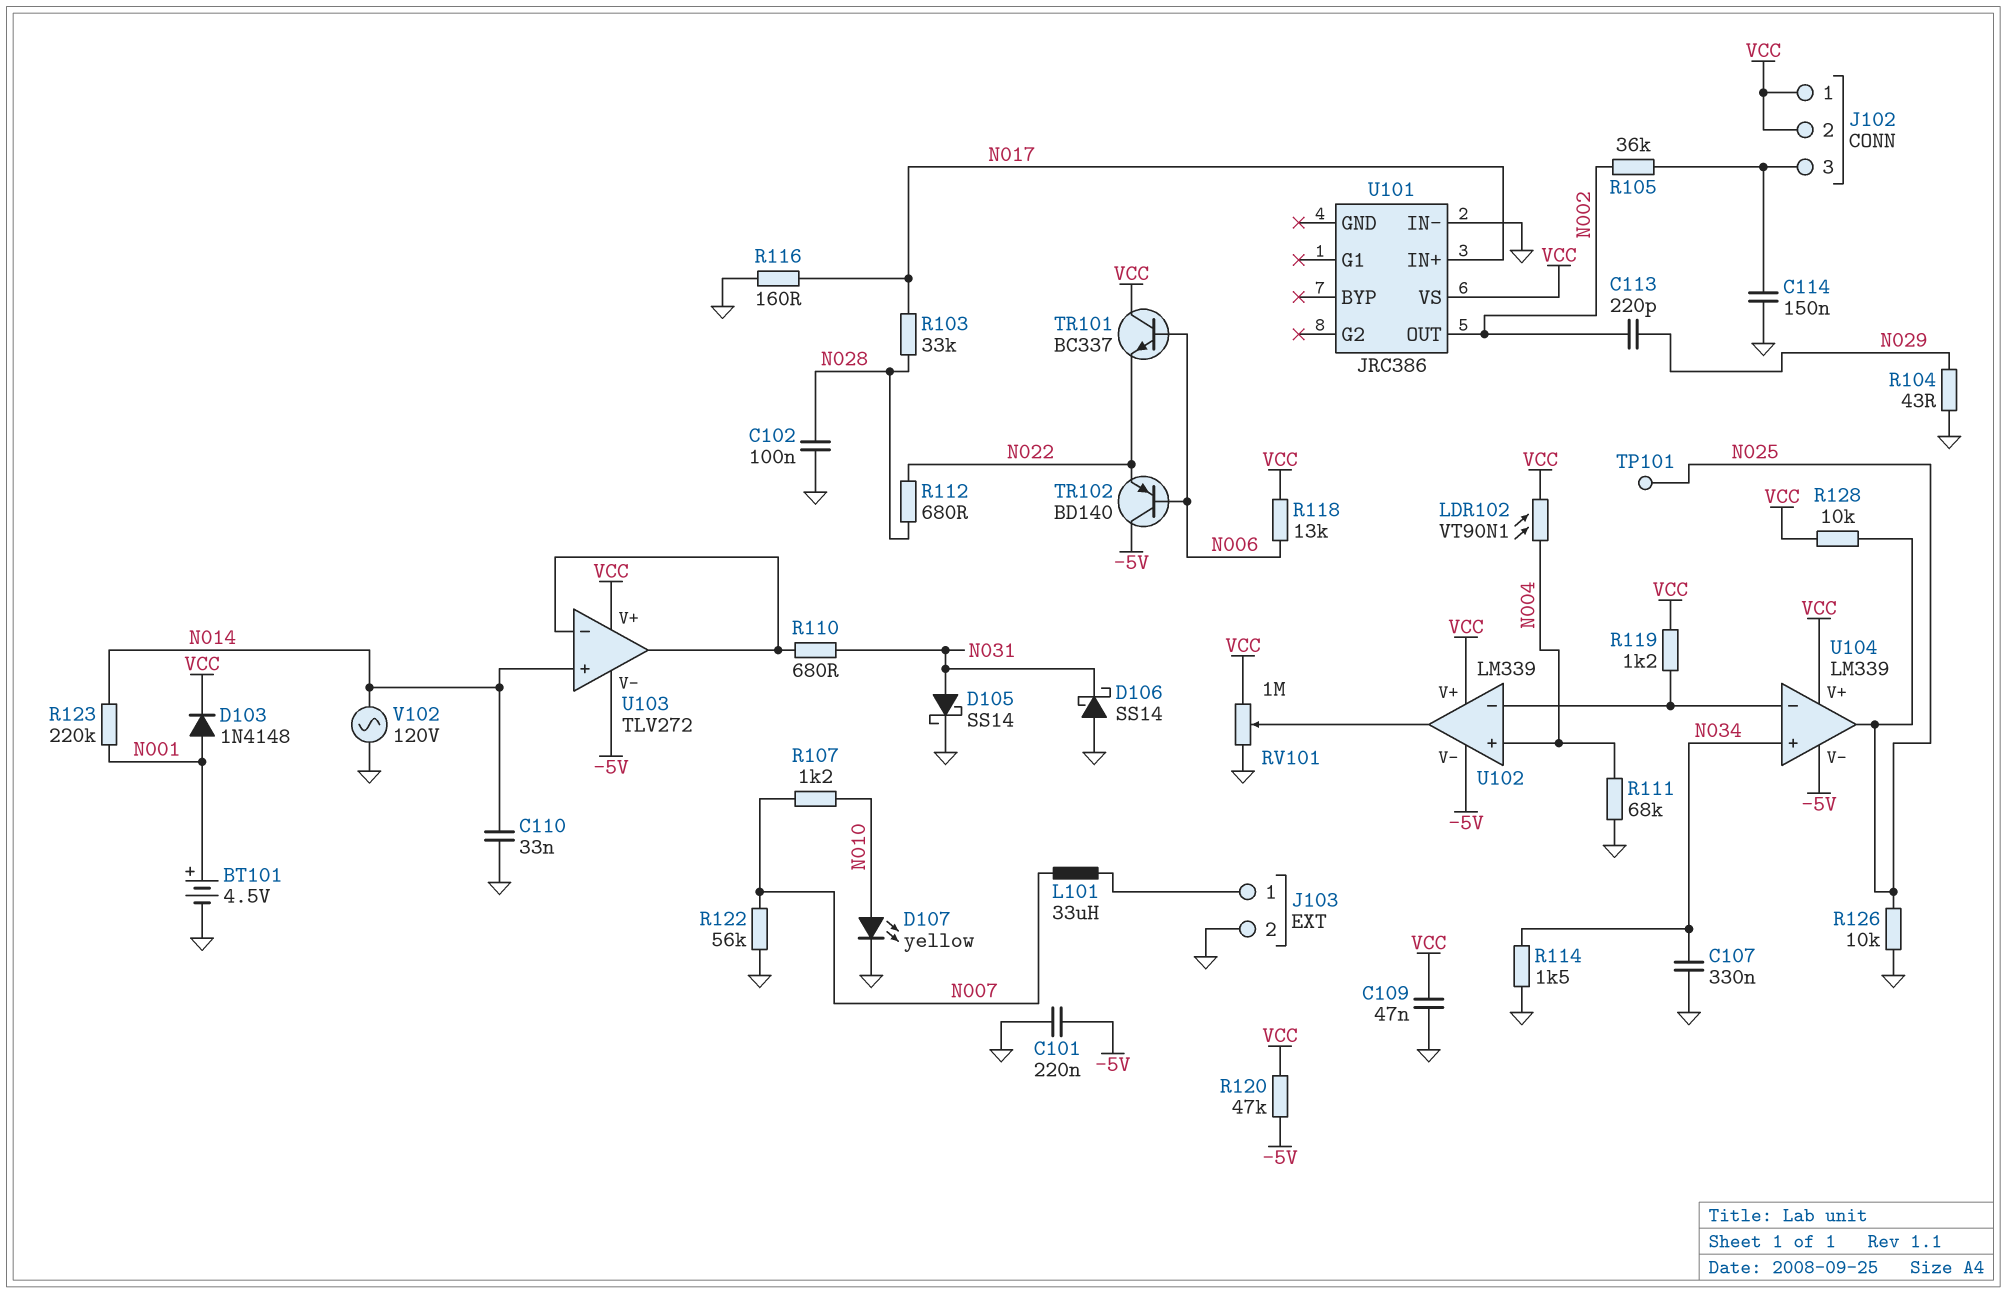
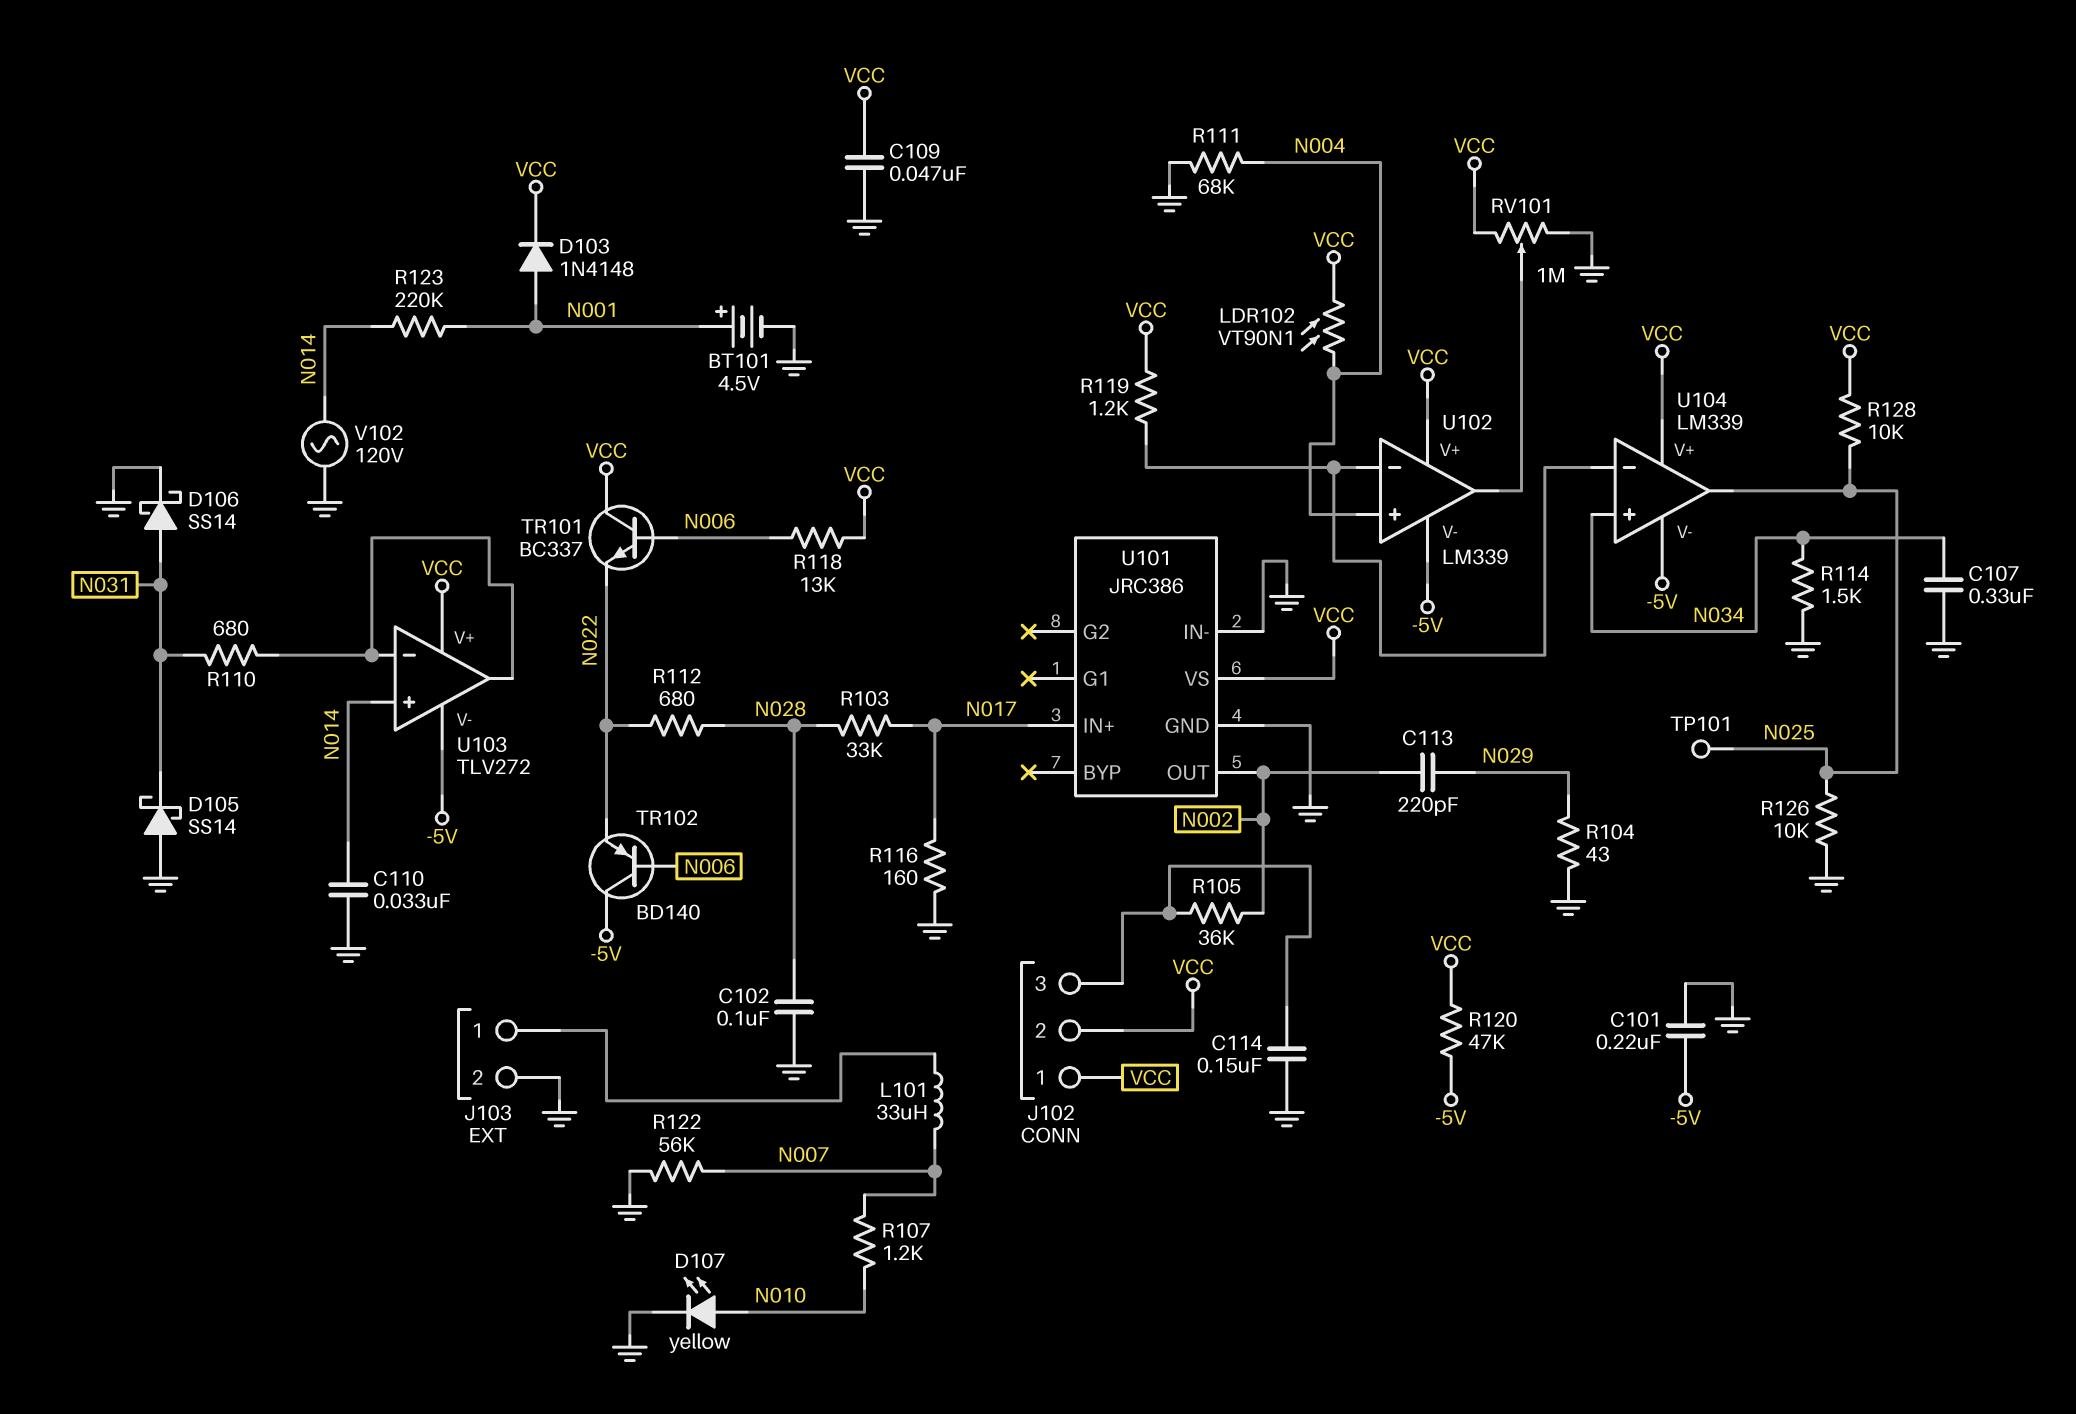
D105: schottky SS14 (A N031, K GND) -> schottky SS14 (A GND, K N031)
D106: schottky SS14 (A GND, K N031) -> schottky SS14 (A N031, K GND)
U101 pin GND: none -> GND

